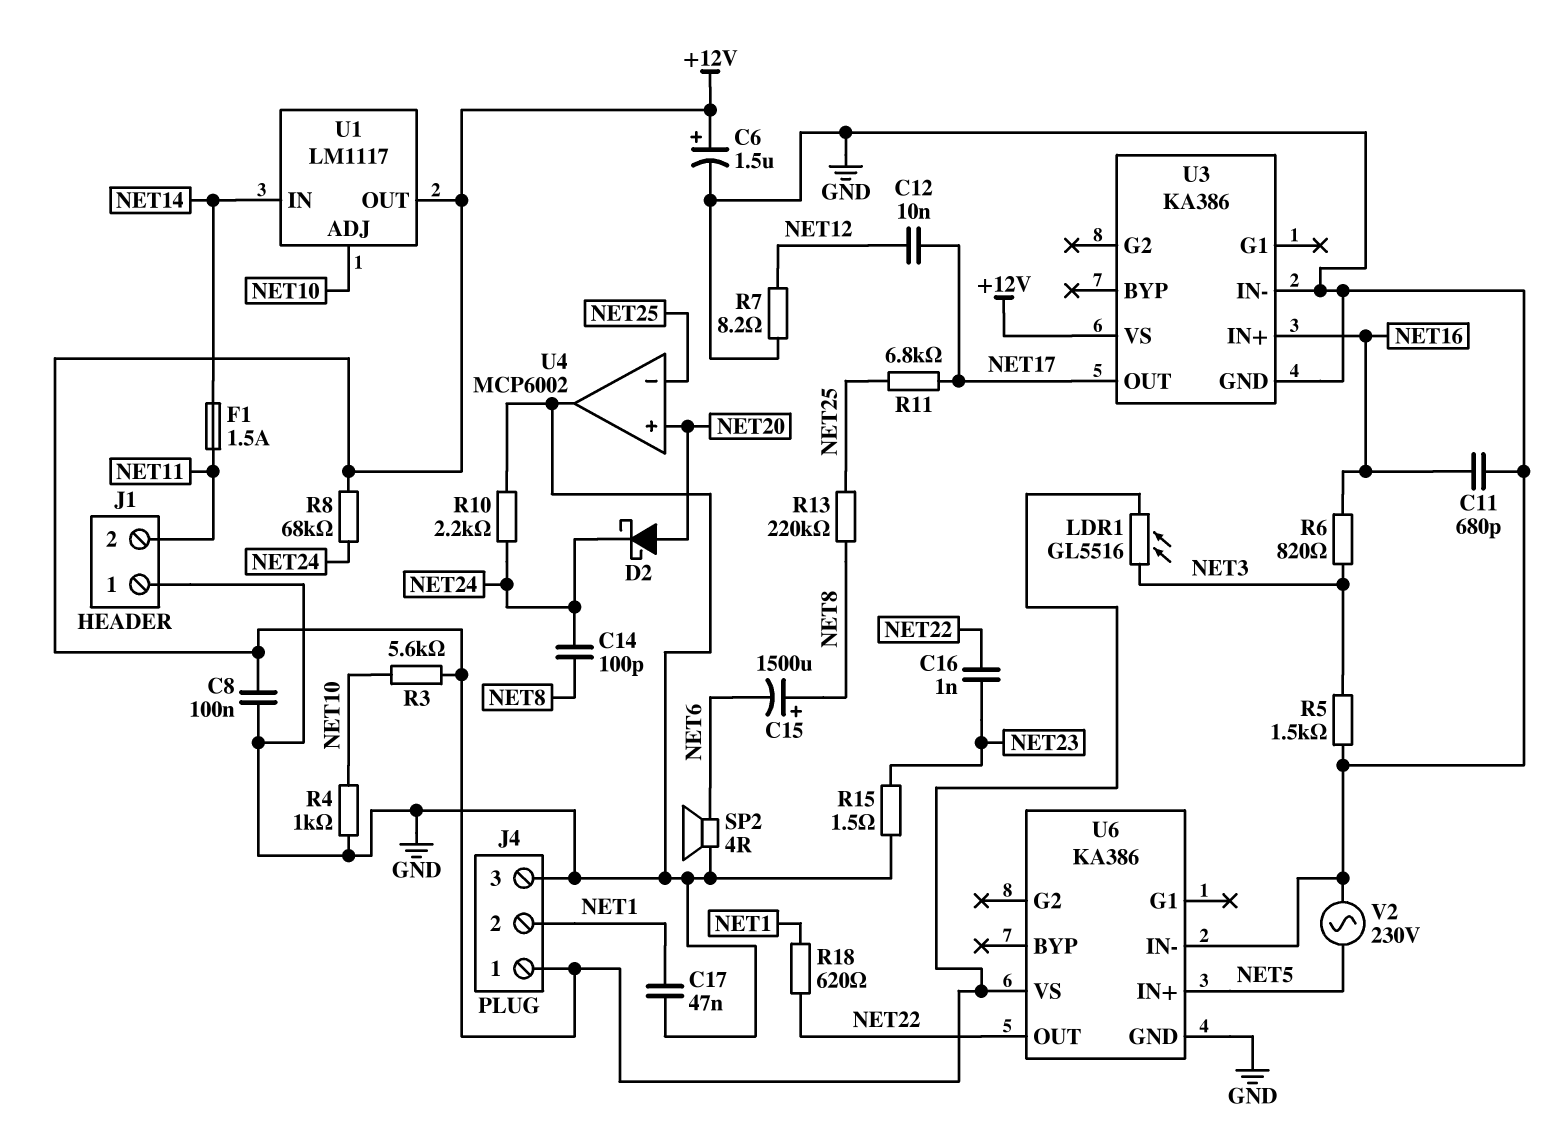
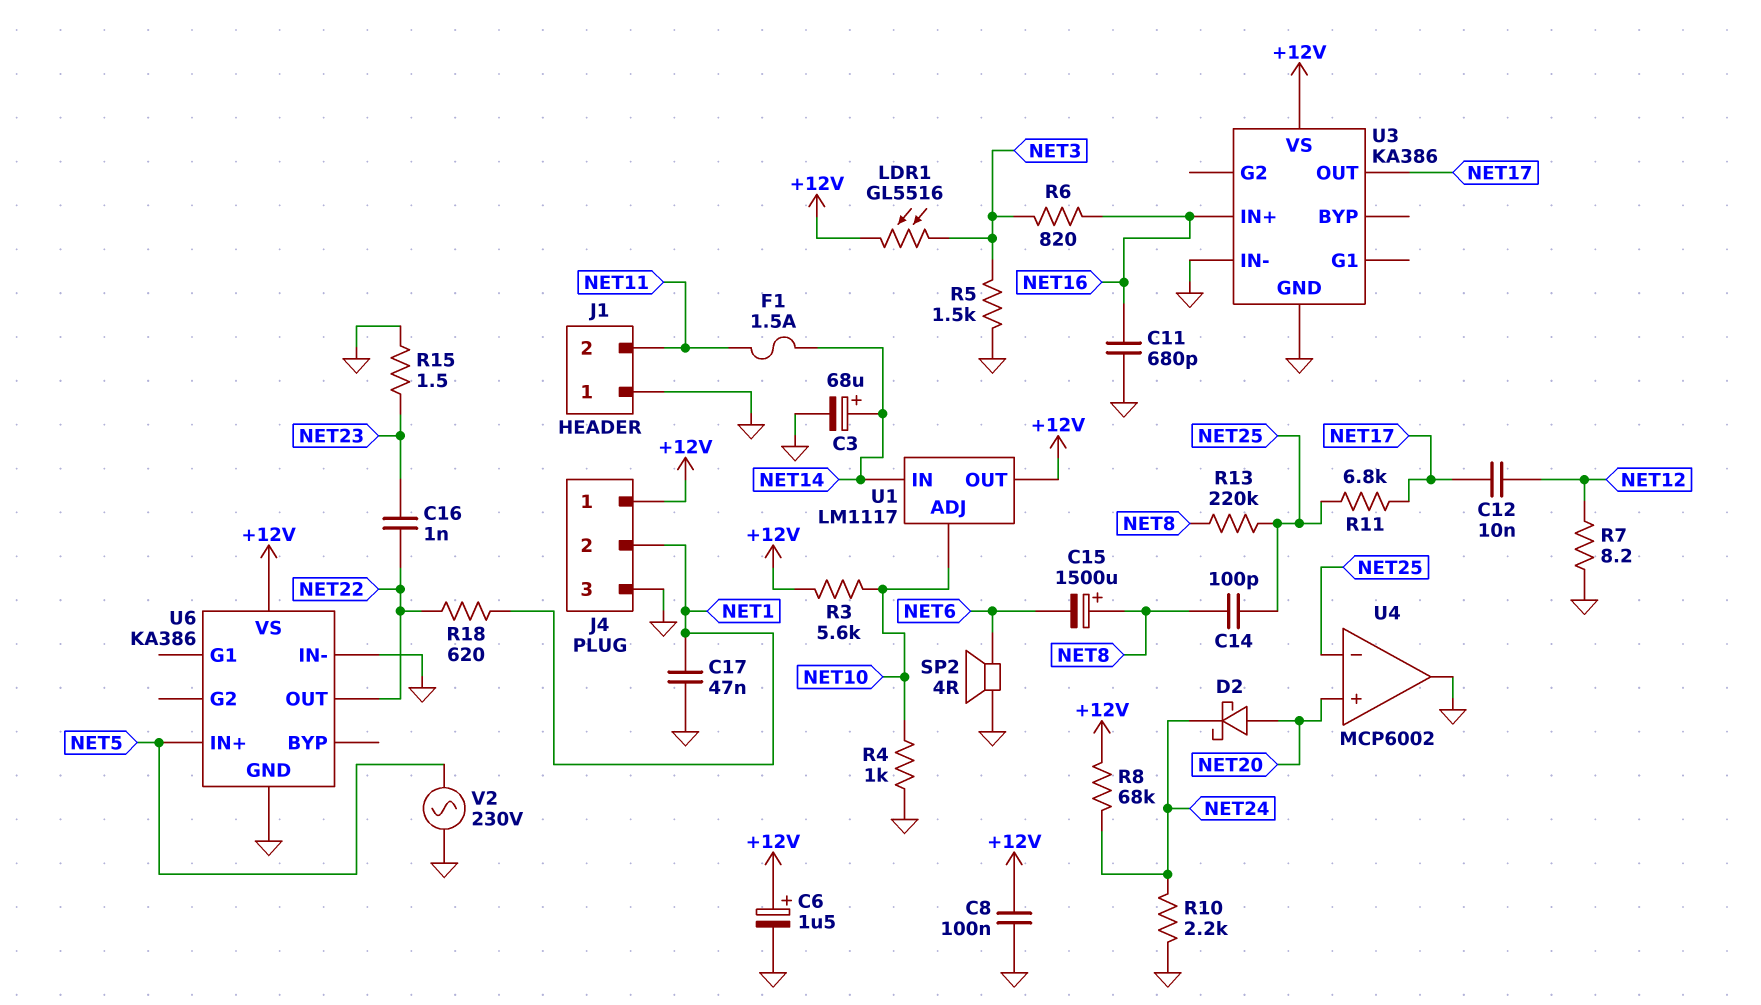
C3: none -> 68uF (plus NET14, minus GND)
C14: 100pF (NET8, NET24) -> 100pF (NET8, NET25)

